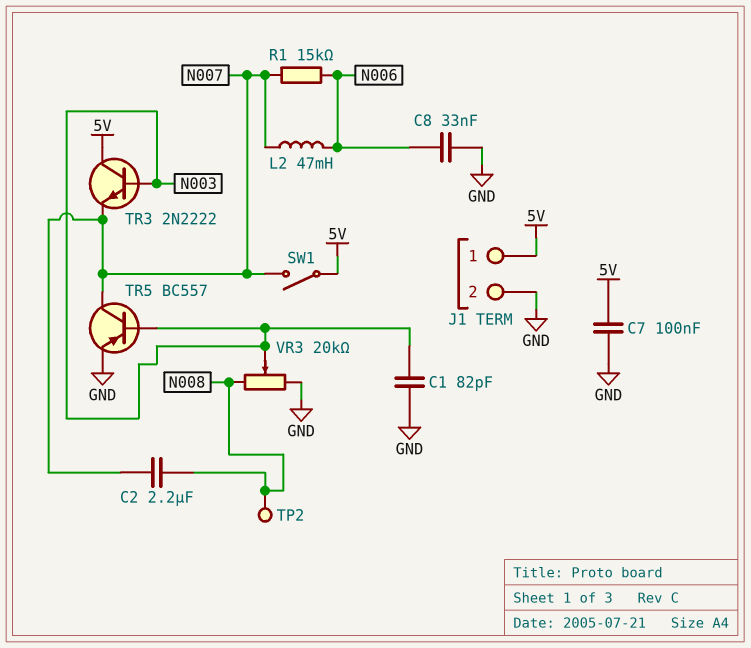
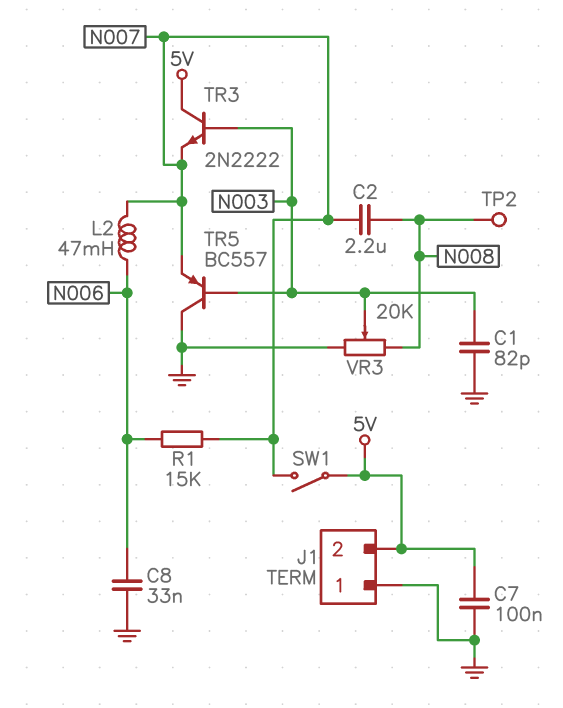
J1 pin 1: 5V -> GND
J1 pin 2: GND -> 5V
TR5: PNP BC557 (B N003, C N007, E GND) -> PNP BC557 (B N003, C GND, E N007)

